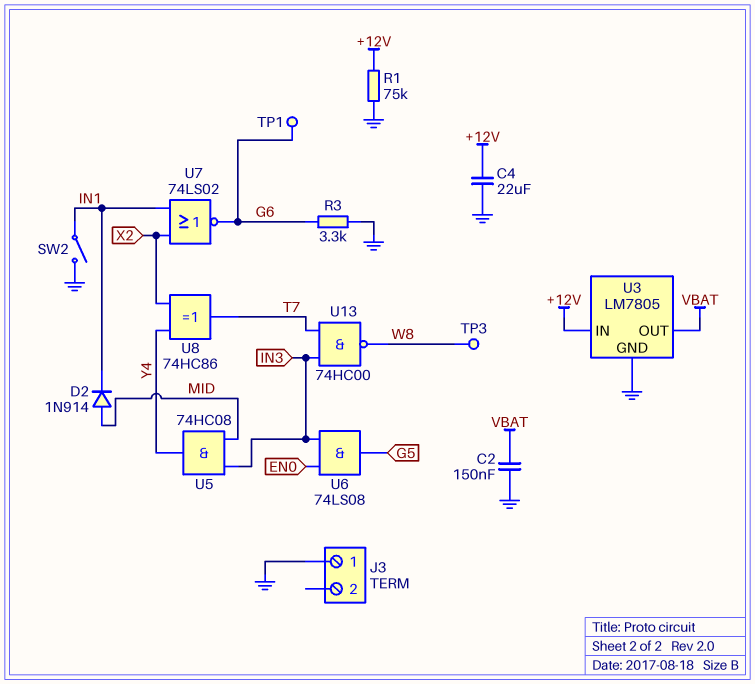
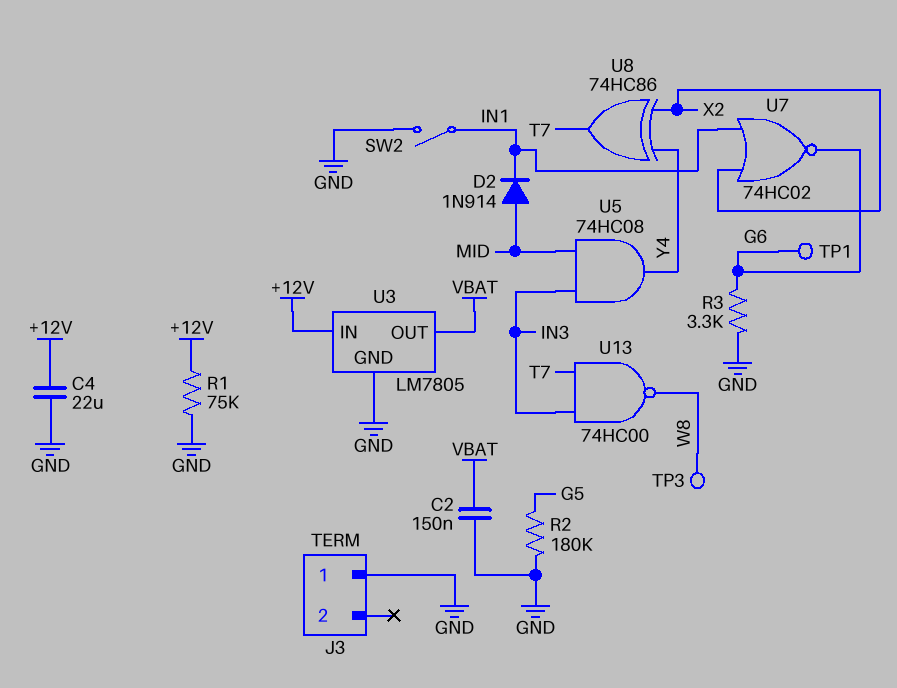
R2: none -> 180k (G5, GND)
U6: AND 74LS08 (in EN0, in IN3, out G5) -> none
U7: NOR 74LS02 (in IN1, in X2, out G6) -> NOR 74HC02 (in IN1, in X2, out G6)

